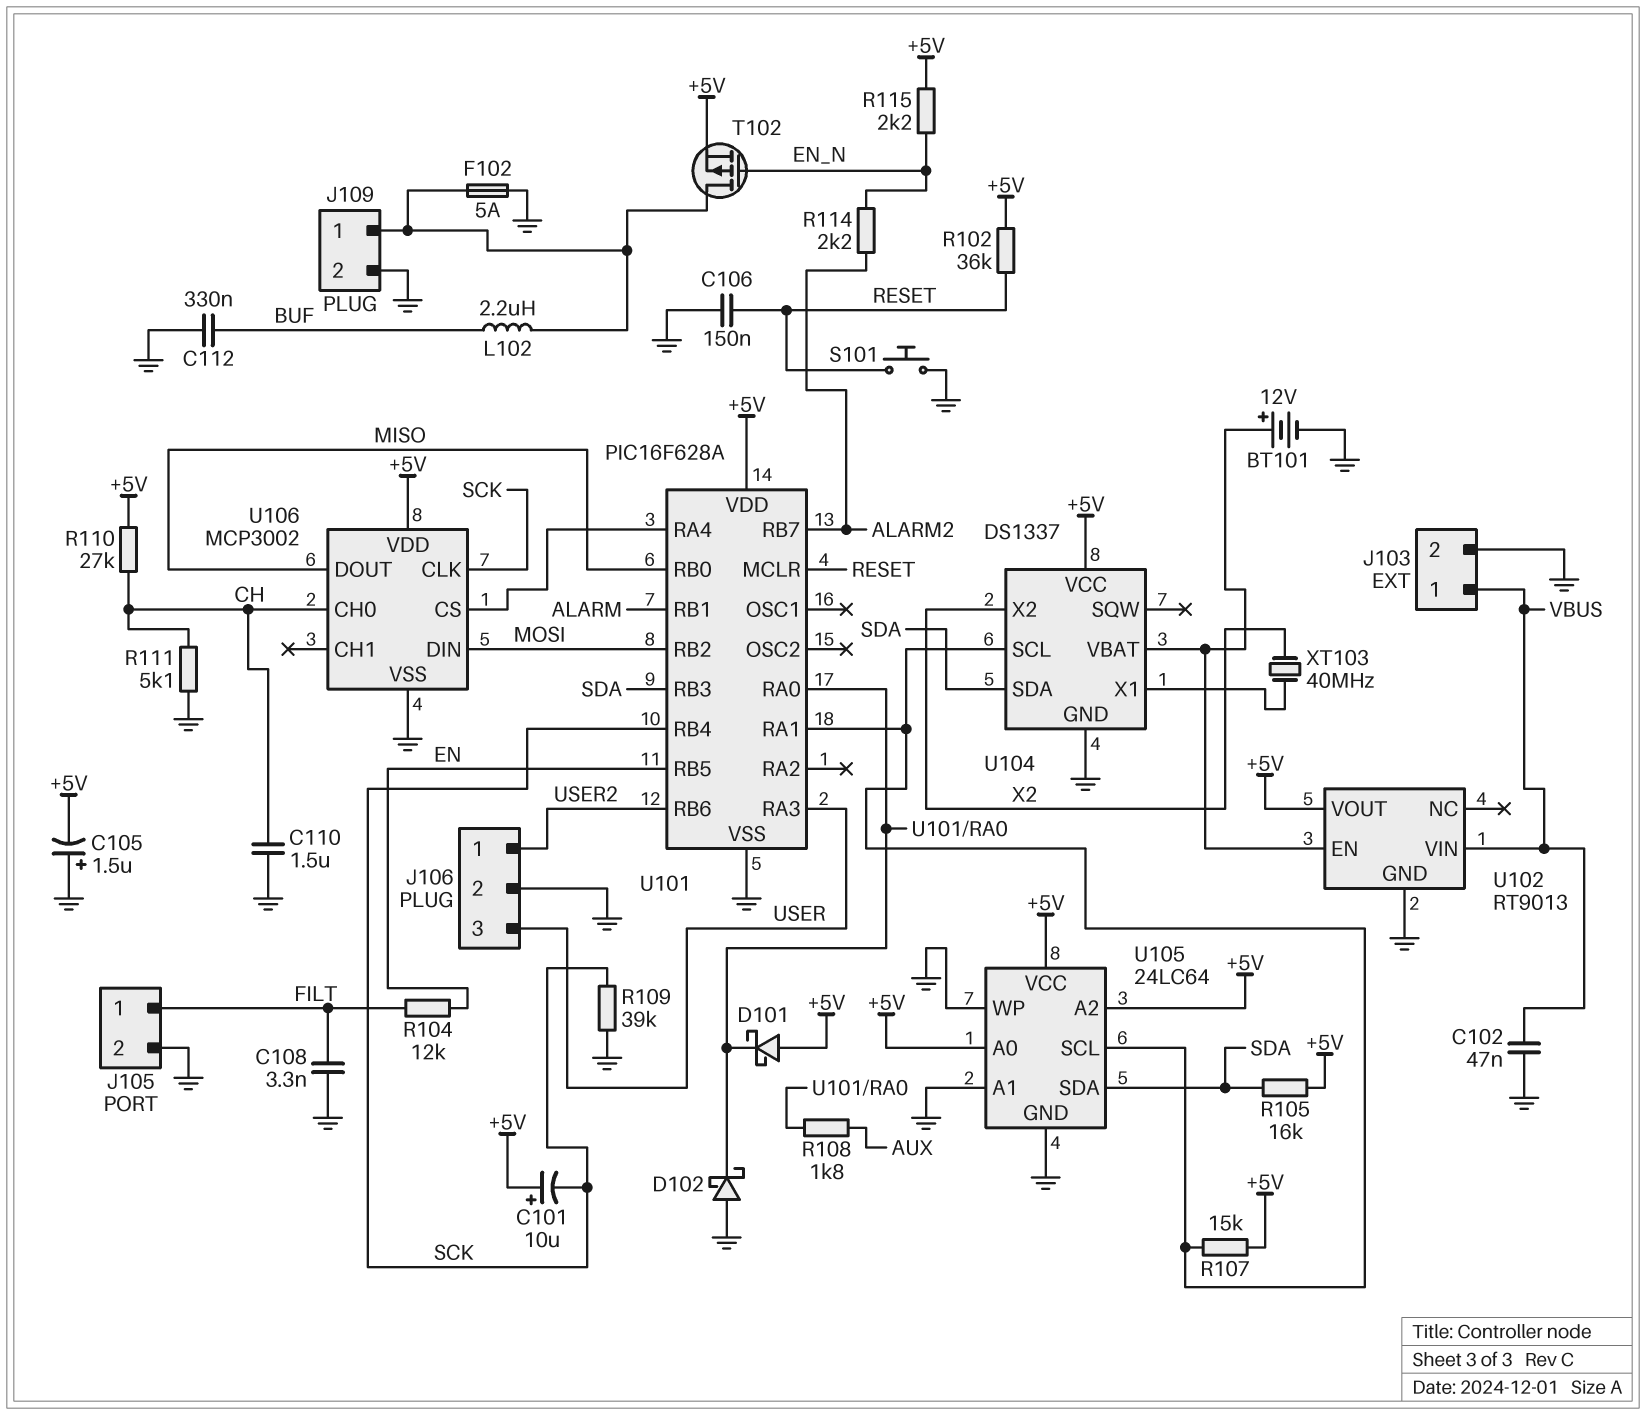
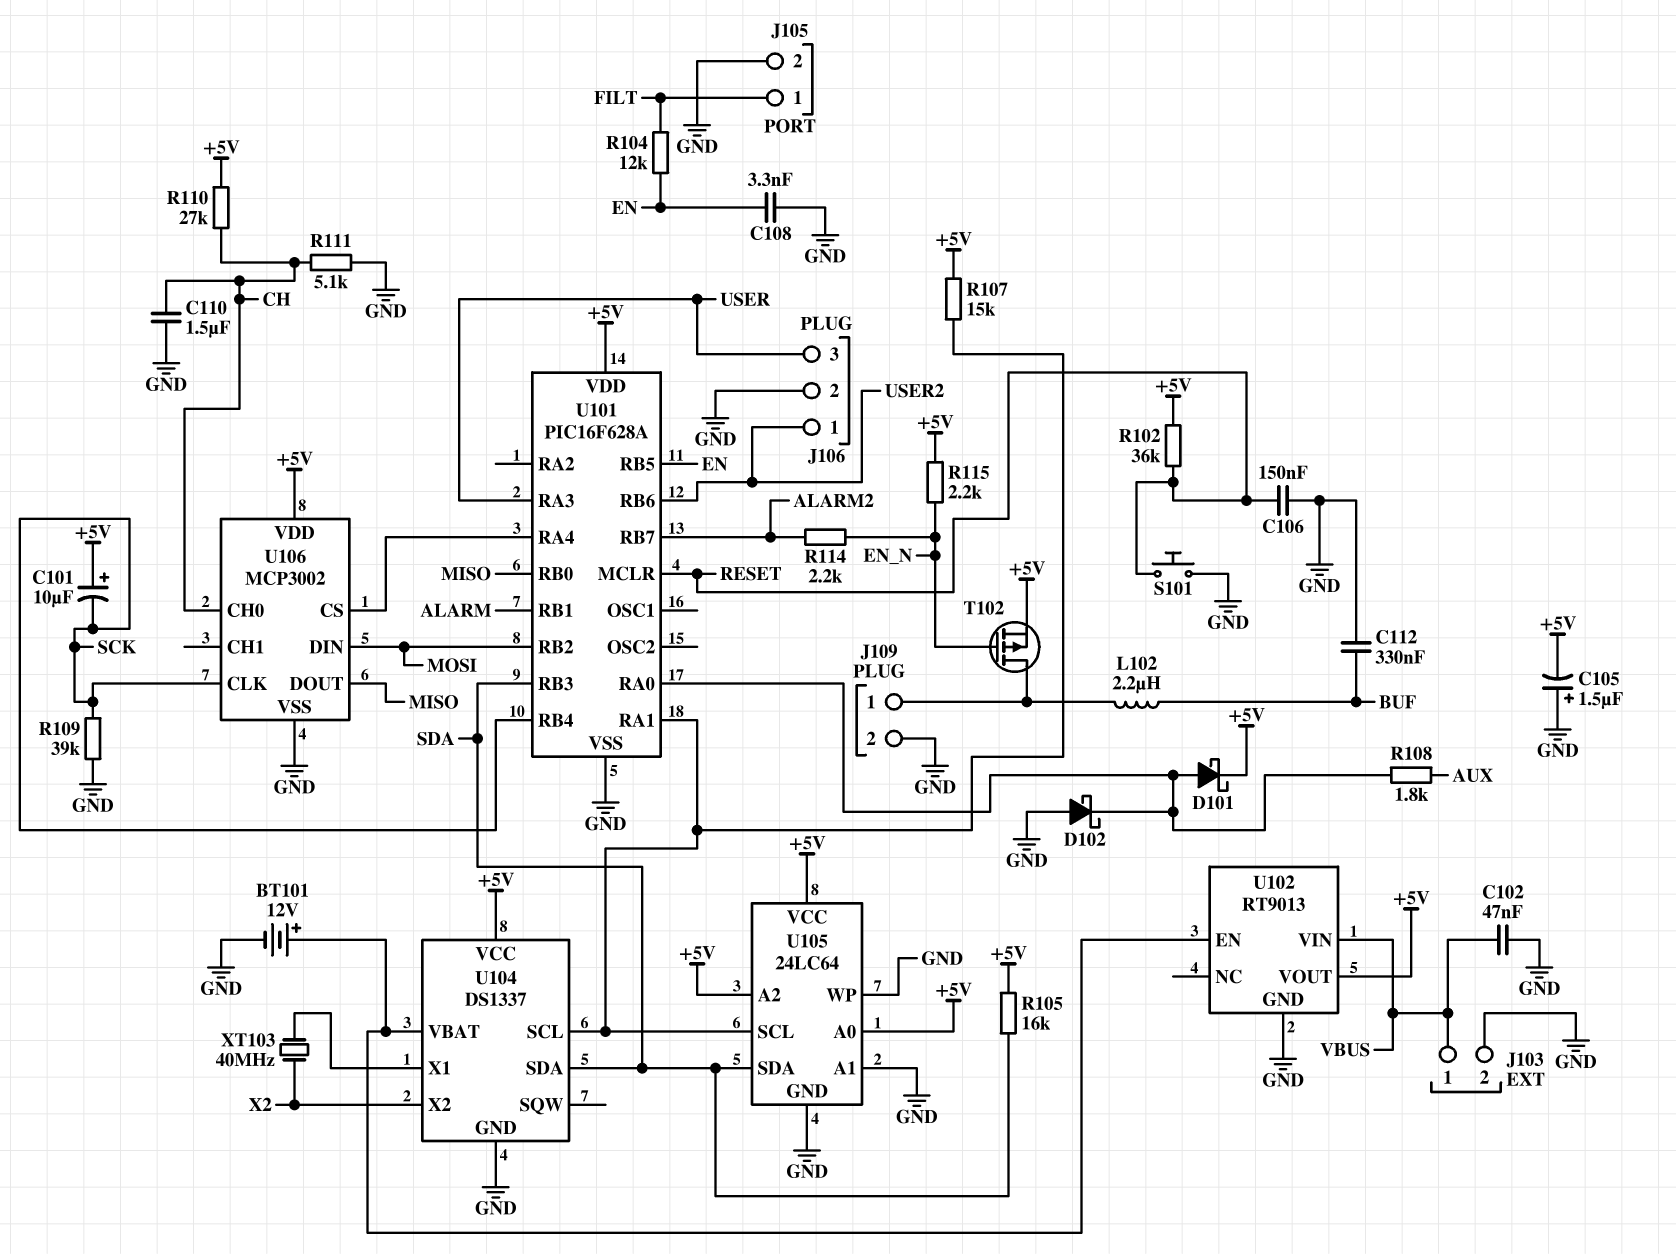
C108: 3.3nF (FILT, GND) -> 3.3nF (EN, GND)
D101: schottky (A +5V, K U101/RA0) -> schottky (A U101/RA0, K +5V)
F102: 5A (GND, J109/1) -> none

